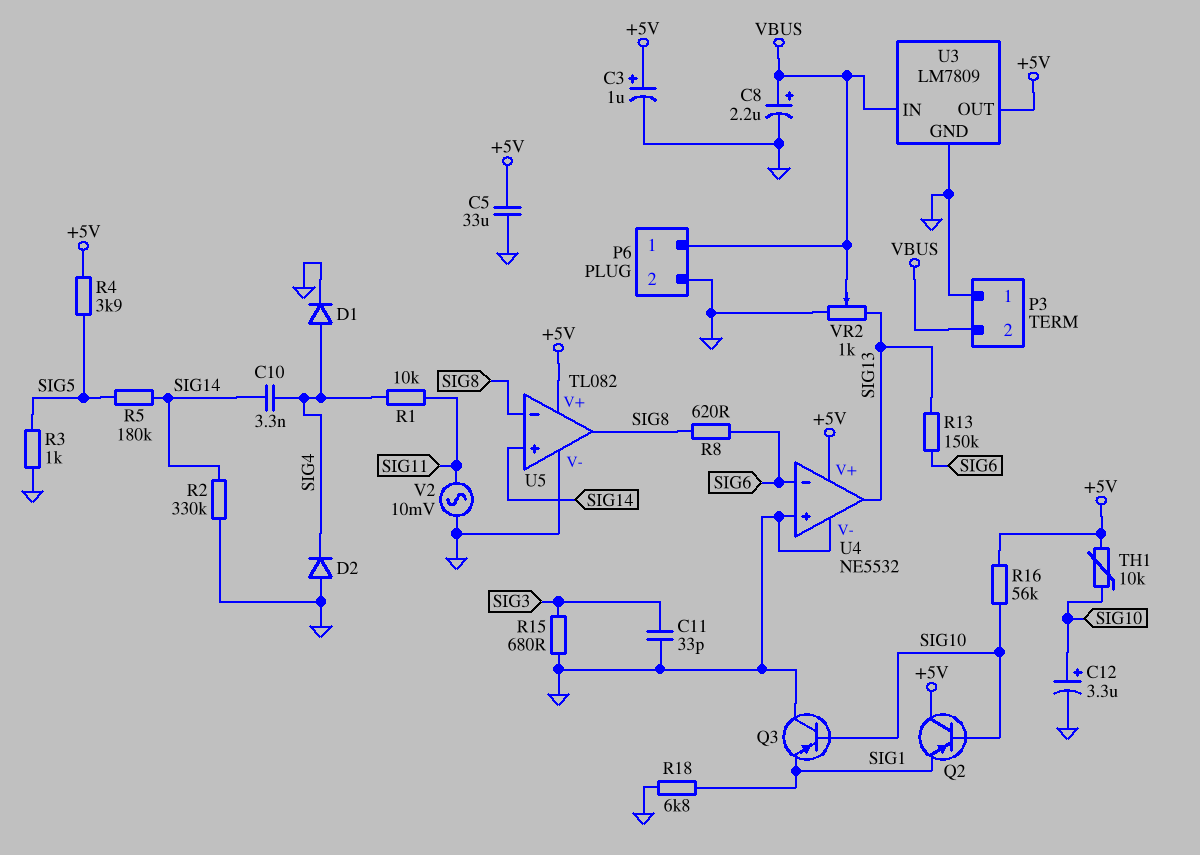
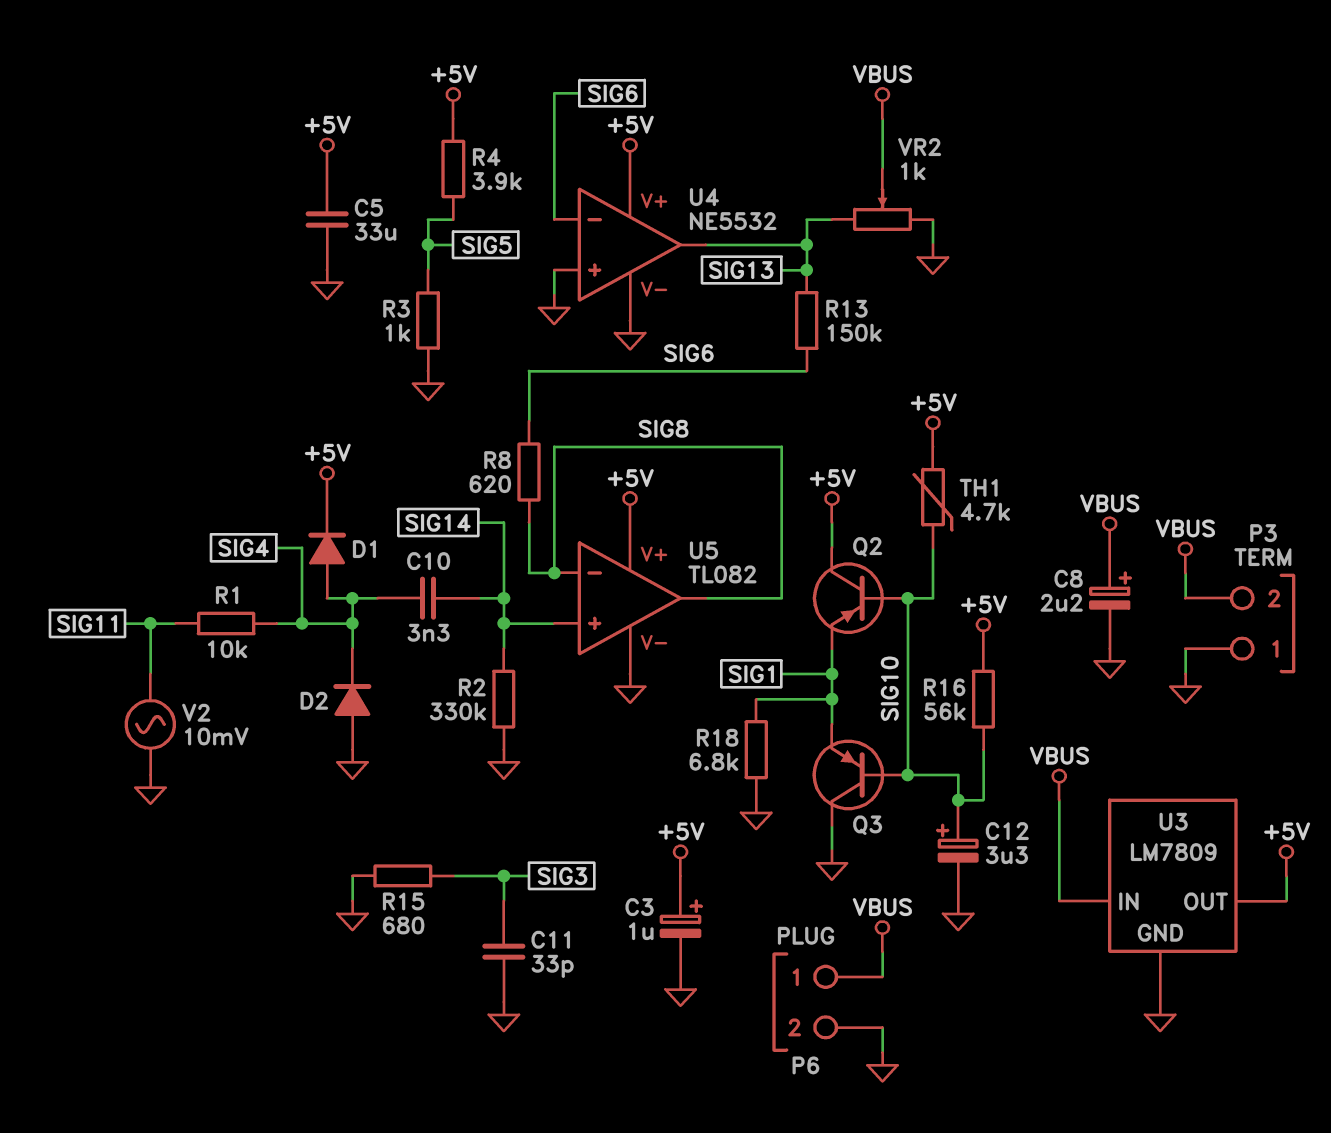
D1: diode (A SIG4, K GND) -> diode (A SIG4, K +5V)
R5: 180k (SIG5, SIG14) -> none
TH1: 10k (+5V, SIG10) -> 4.7k (+5V, SIG10)

